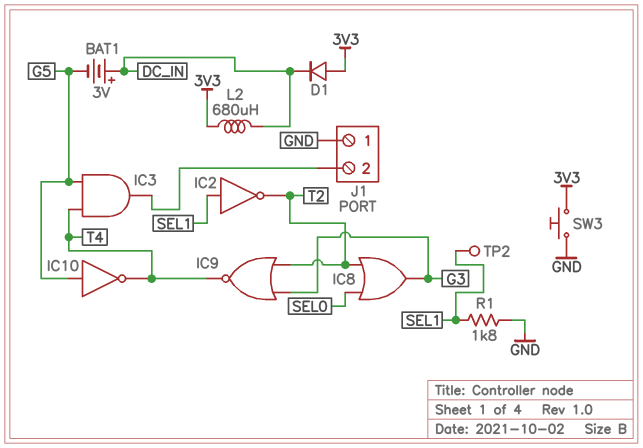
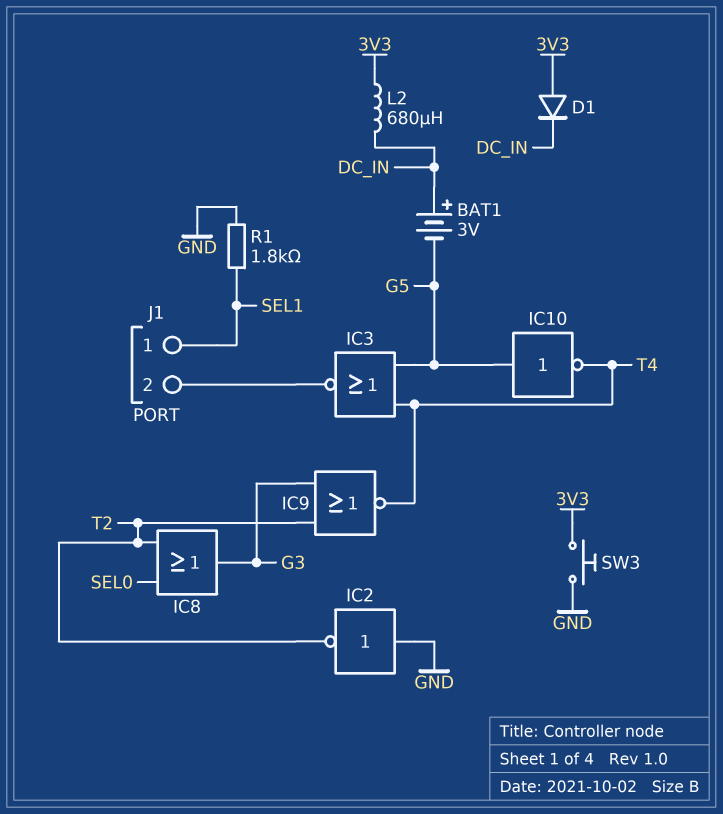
IC2: NOT (in SEL1, out T2) -> NOT (in GND, out T2)
IC3: AND (in G5, in T4, out J1/2) -> NOR (in G5, in T4, out J1/2)
J1 pin 1: GND -> SEL1
TP2: test point (SEL1) -> none

